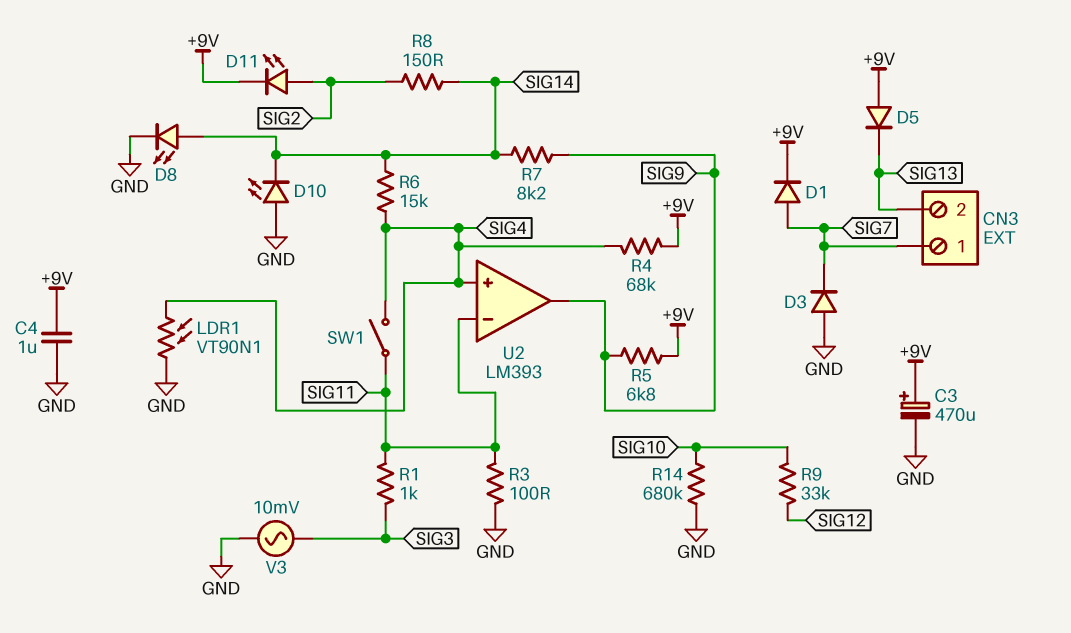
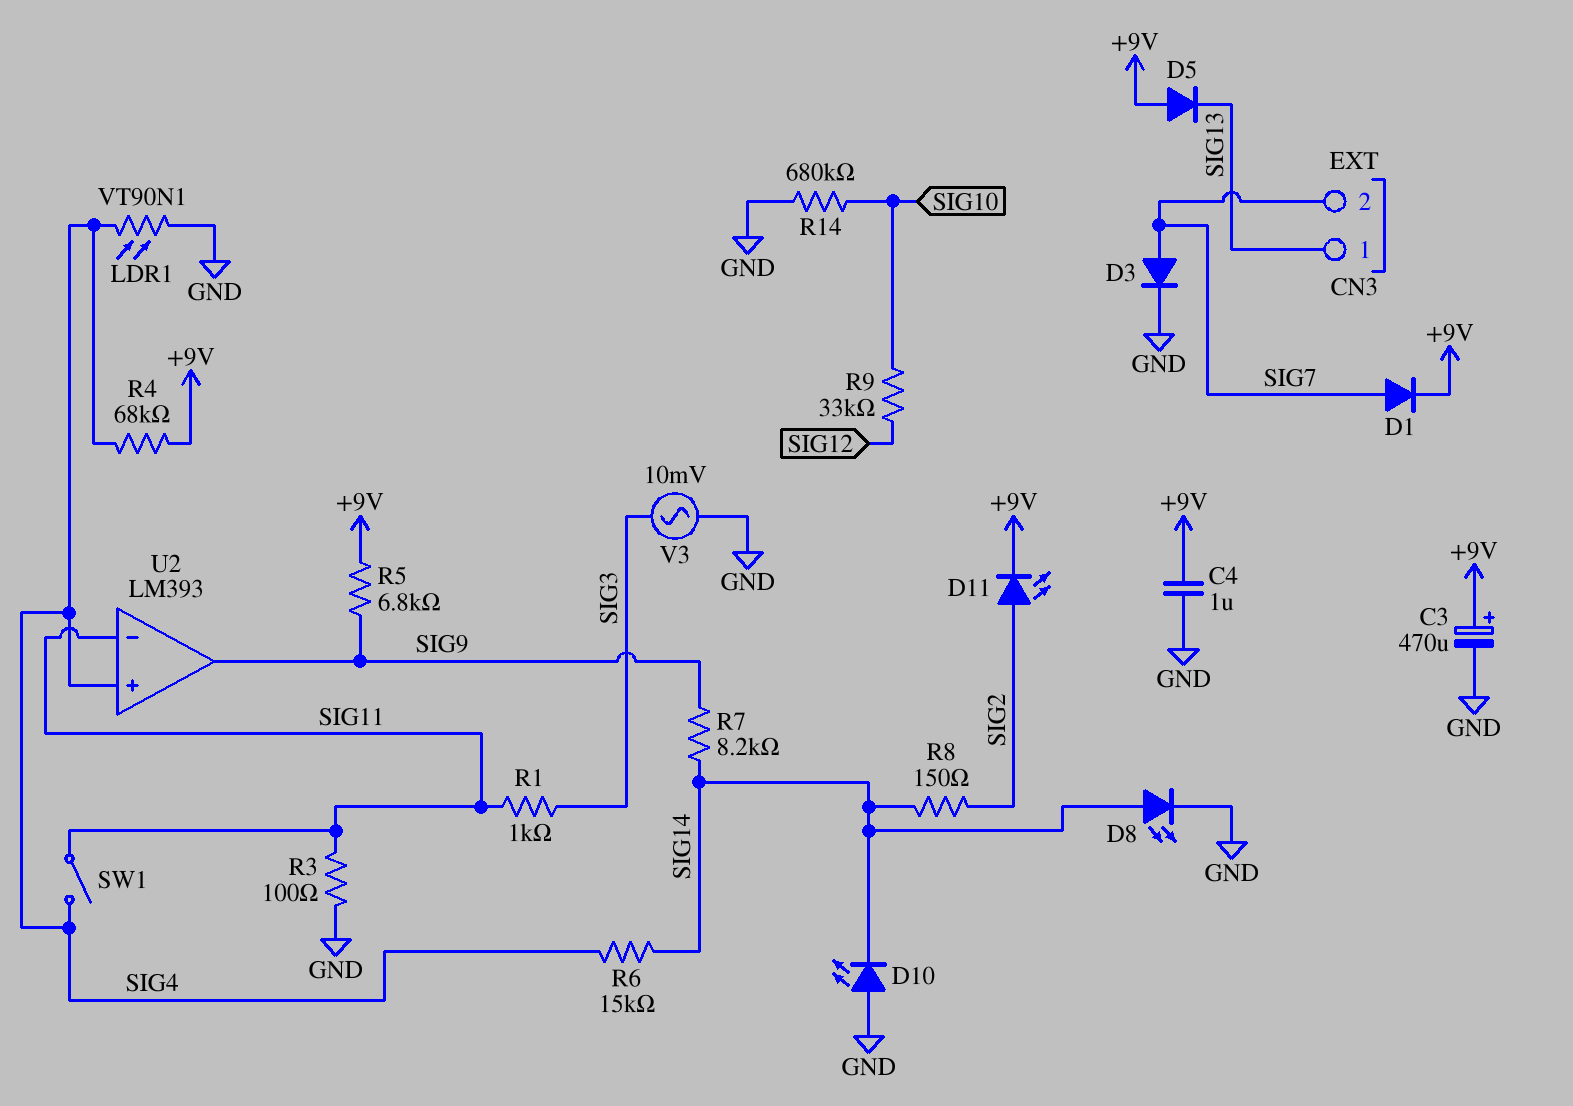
CN3 pin 1: SIG7 -> SIG13
CN3 pin 2: SIG13 -> SIG7
D3: diode (A GND, K SIG7) -> diode (A SIG7, K GND)

